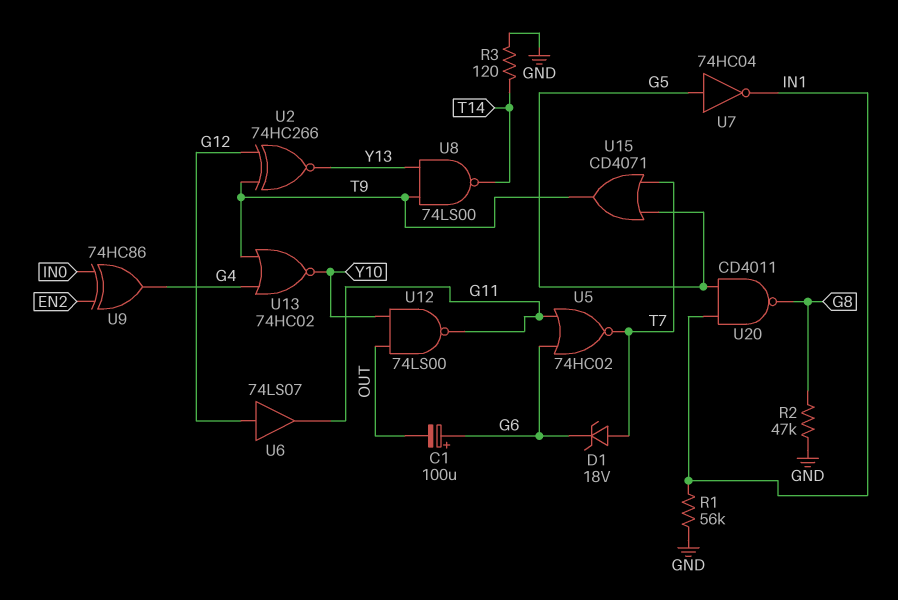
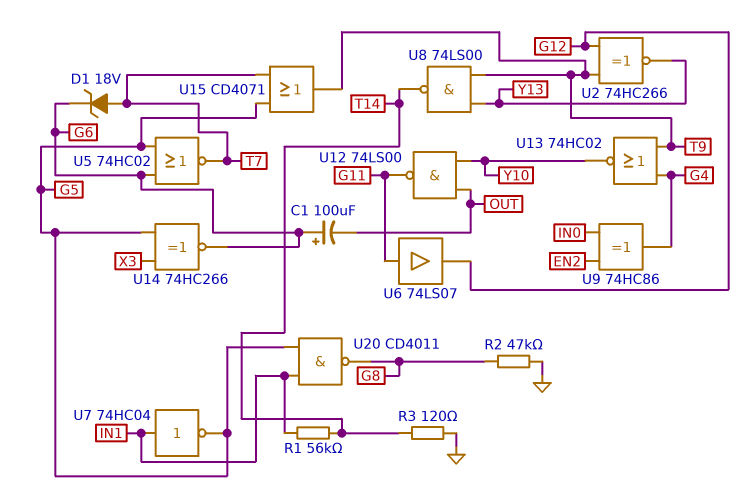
R1: 56k (GND, IN1) -> 56k (IN1, T14)
U5: NOR 74HC02 (in G6, in G11, out T7) -> NOR 74HC02 (in G5, in G6, out T7)
U6: buffer 74LS07 (in G12, out G11) -> buffer 74LS07 (in G11, out G12)
U7: NOT 74HC04 (in G5, out IN1) -> NOT 74HC04 (in IN1, out G5)
U14: none -> XNOR 74HC266 (in G5, in X3, out G6)

